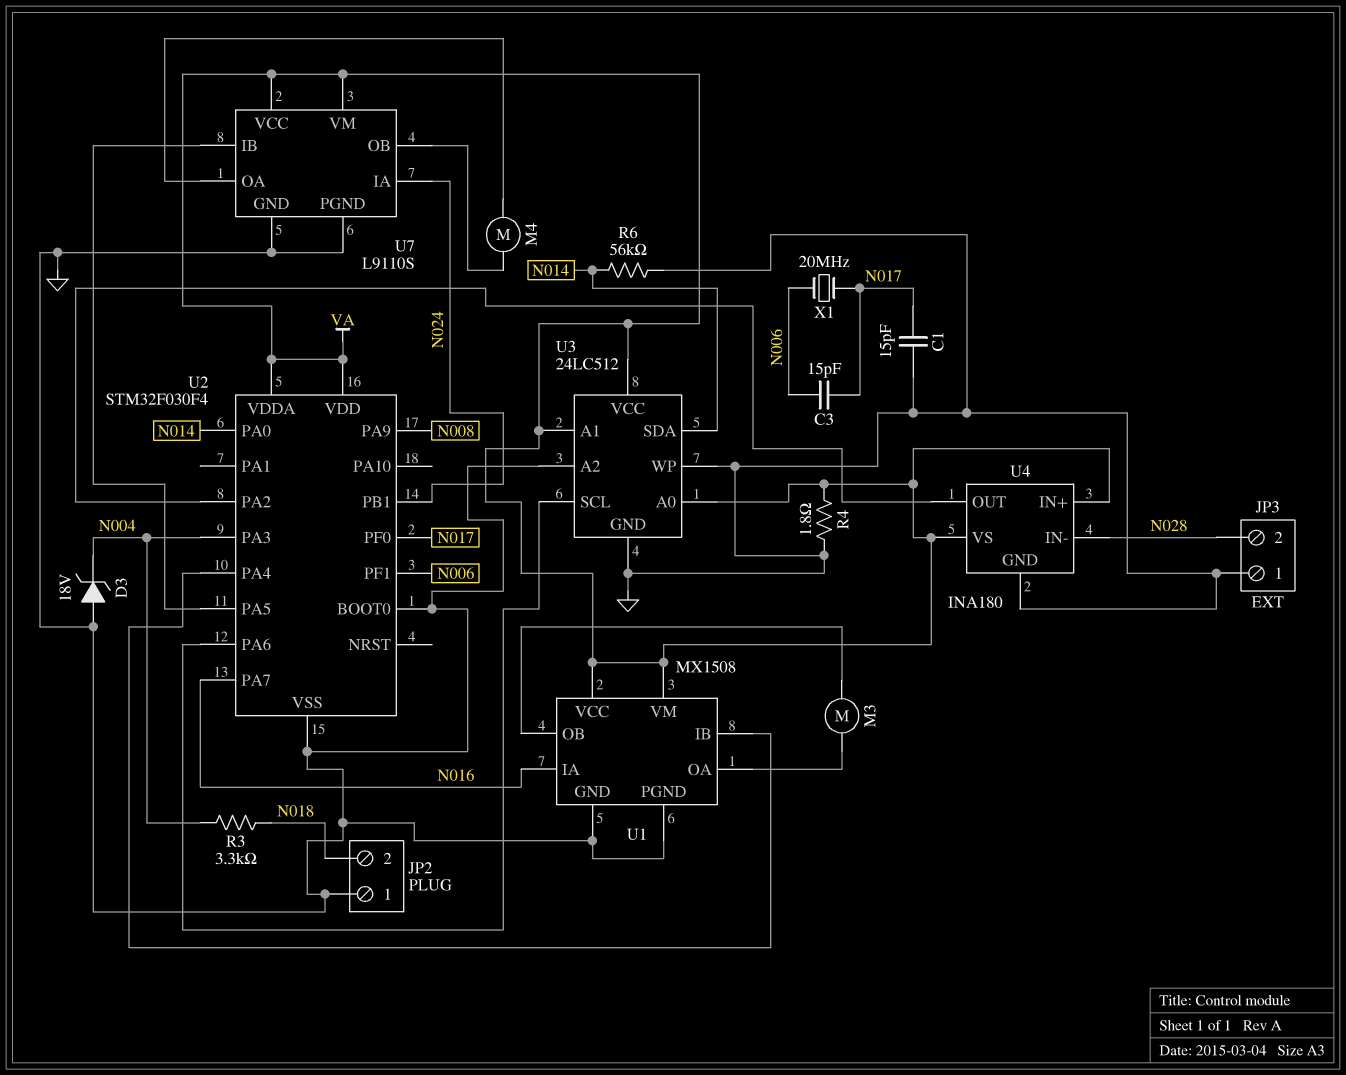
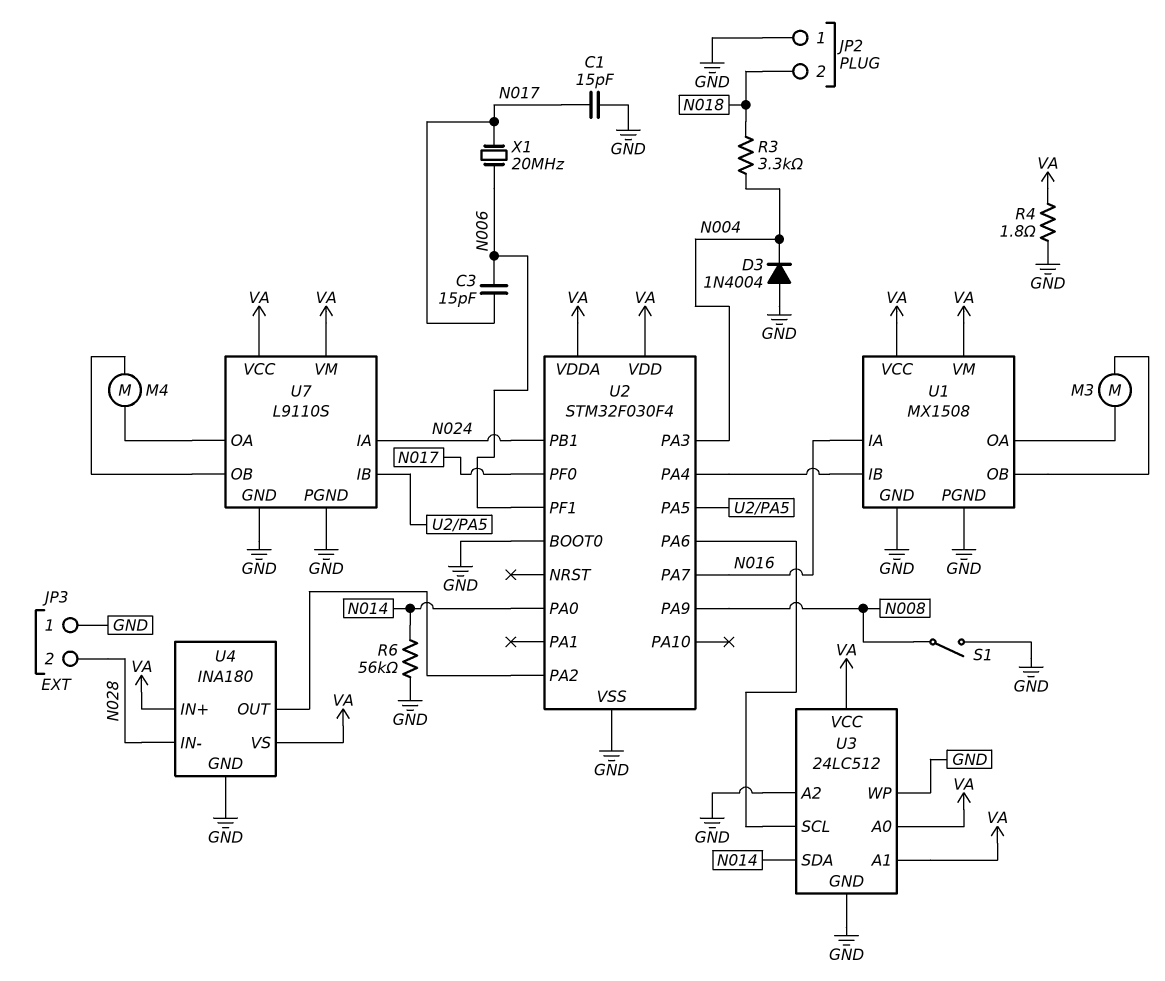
D3: zener 18V (A GND, K N004) -> diode 1N4004 (A GND, K N004)
S1: none -> switch (GND, N008)

